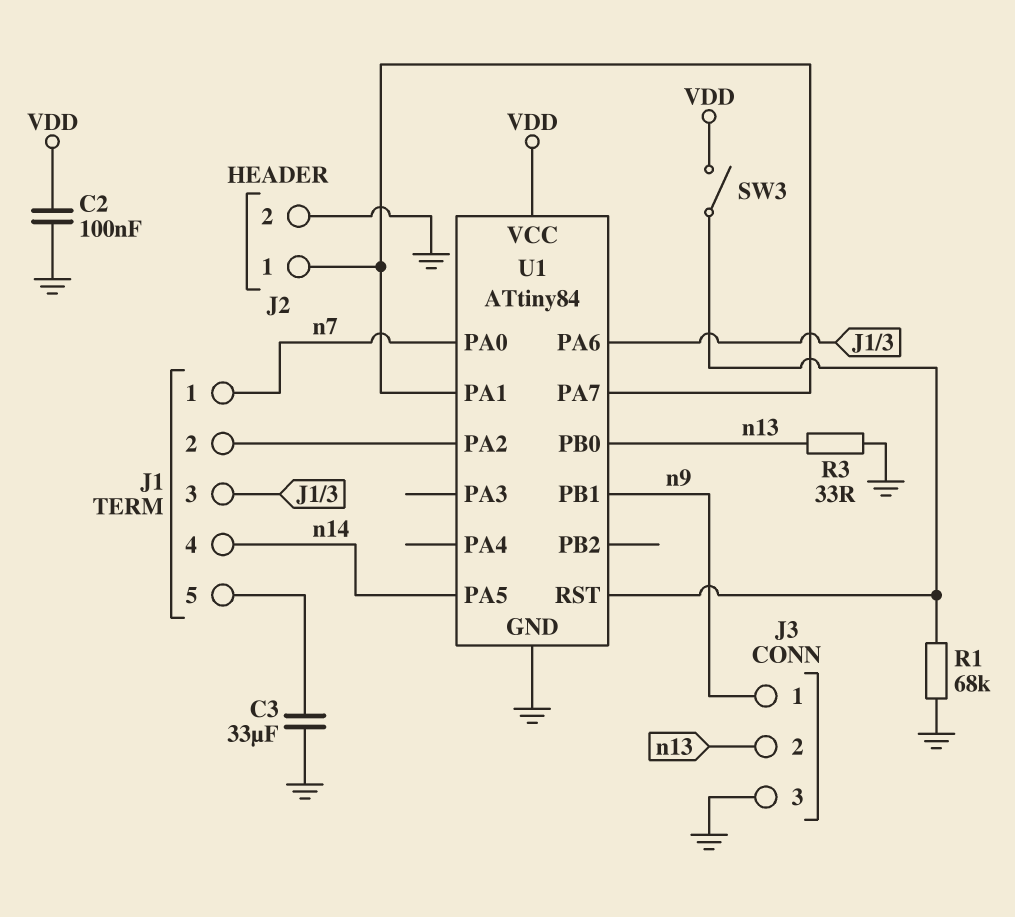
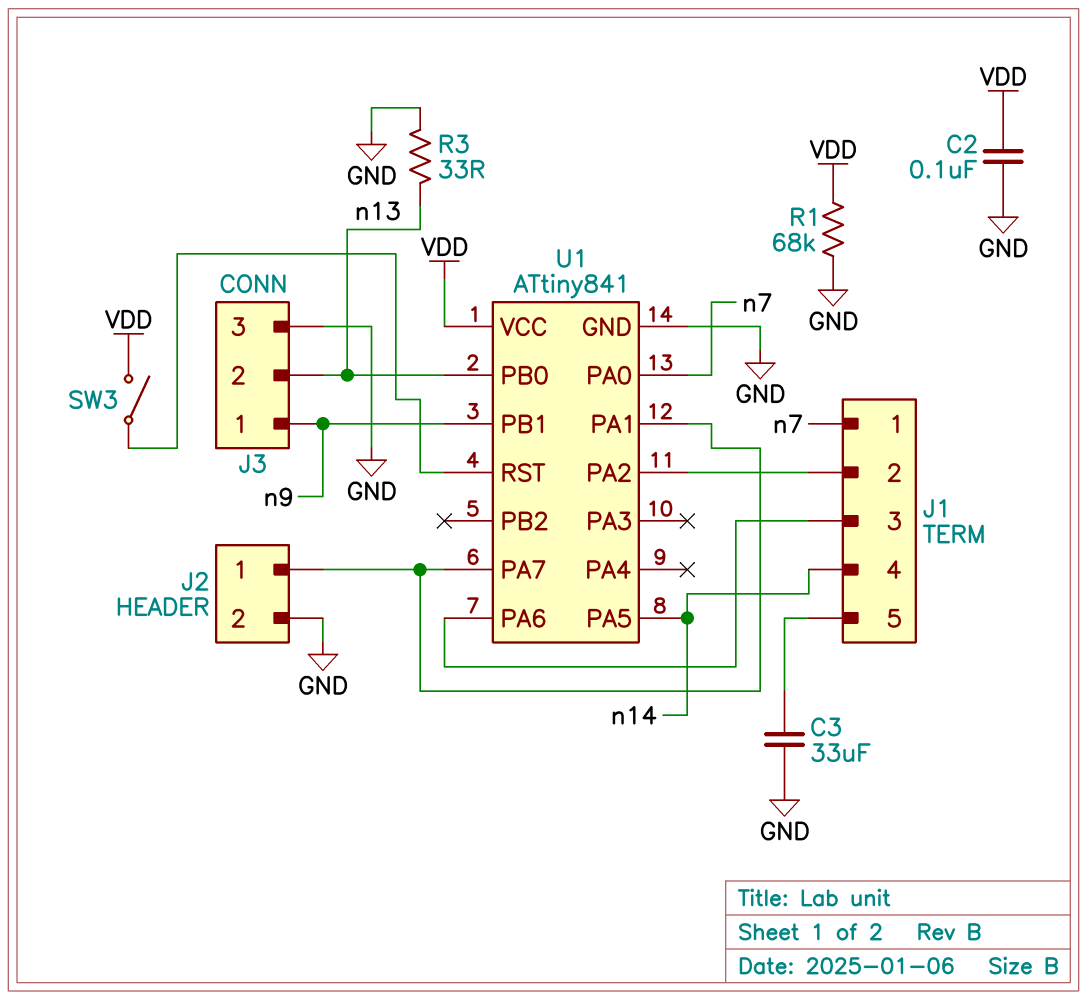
R1: 68k (GND, U1/RST) -> 68k (GND, VDD)
U1: ATtiny84 -> ATtiny841

